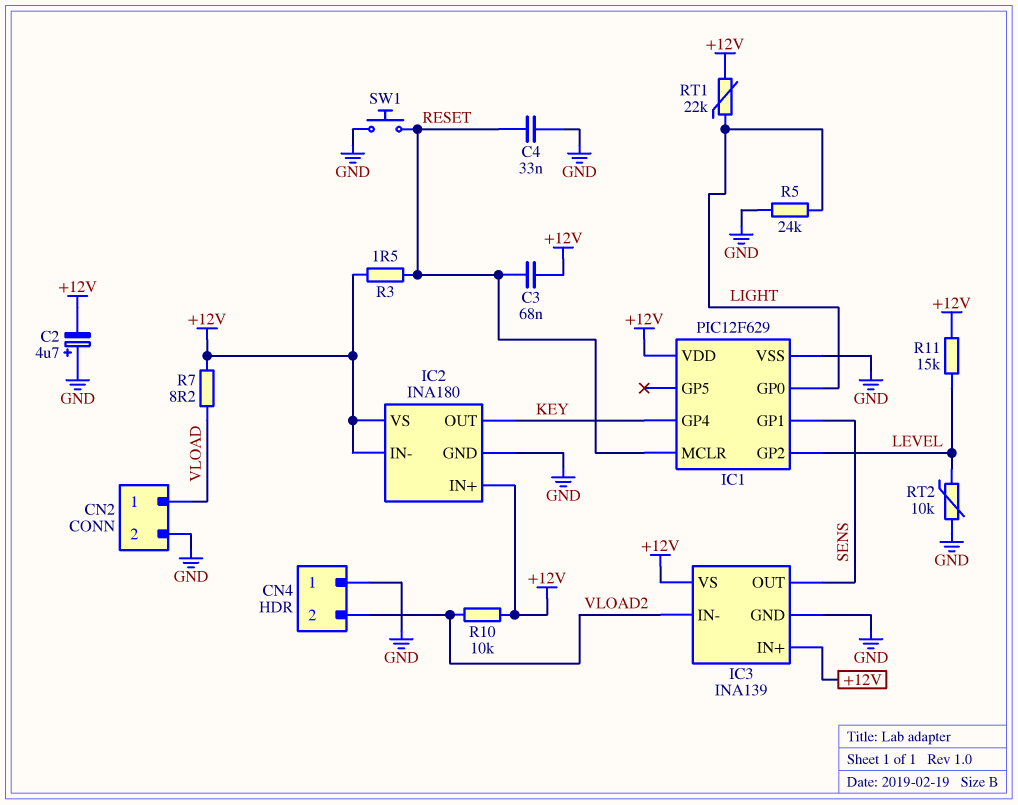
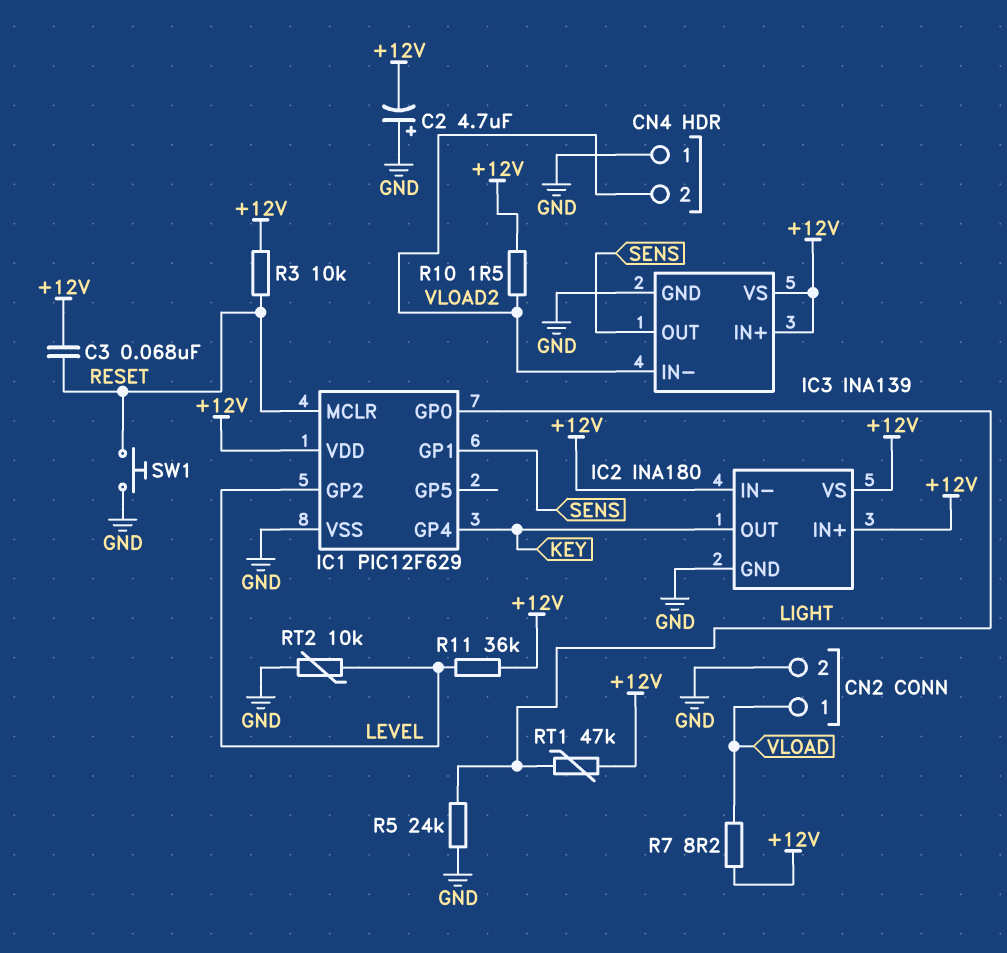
C4: 33nF (GND, RESET) -> none
R3: 1.5 (+12V, RESET) -> 10k (+12V, RESET)
R10: 10k (+12V, VLOAD2) -> 1.5 (+12V, VLOAD2)
R11: 15k (+12V, LEVEL) -> 36k (+12V, LEVEL)
RT1: 22k (+12V, LIGHT) -> 47k (+12V, LIGHT)

